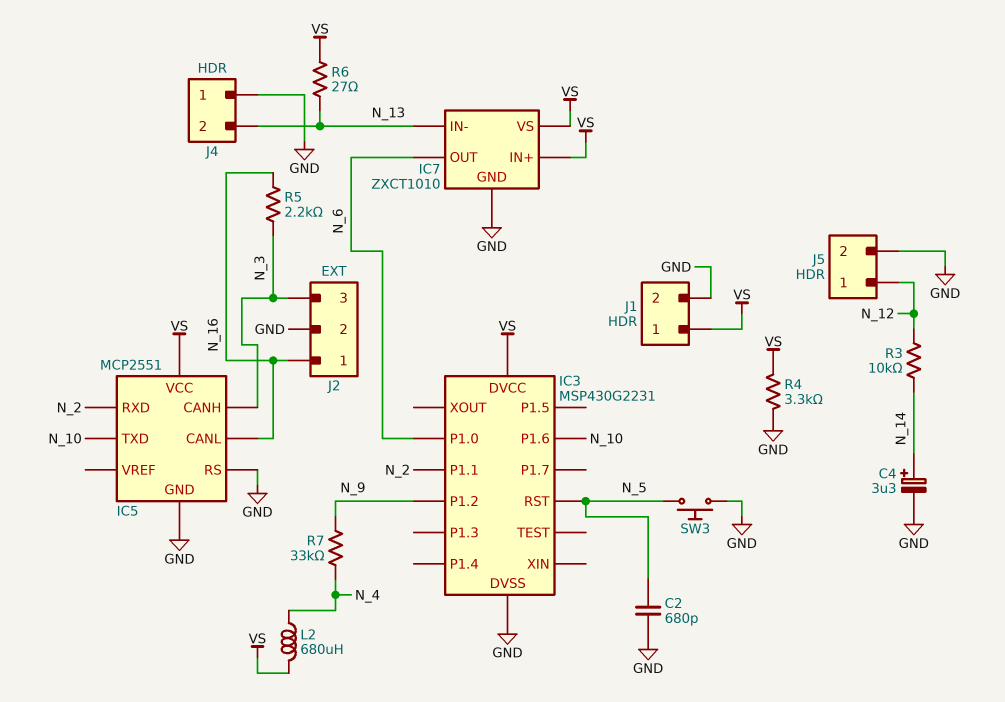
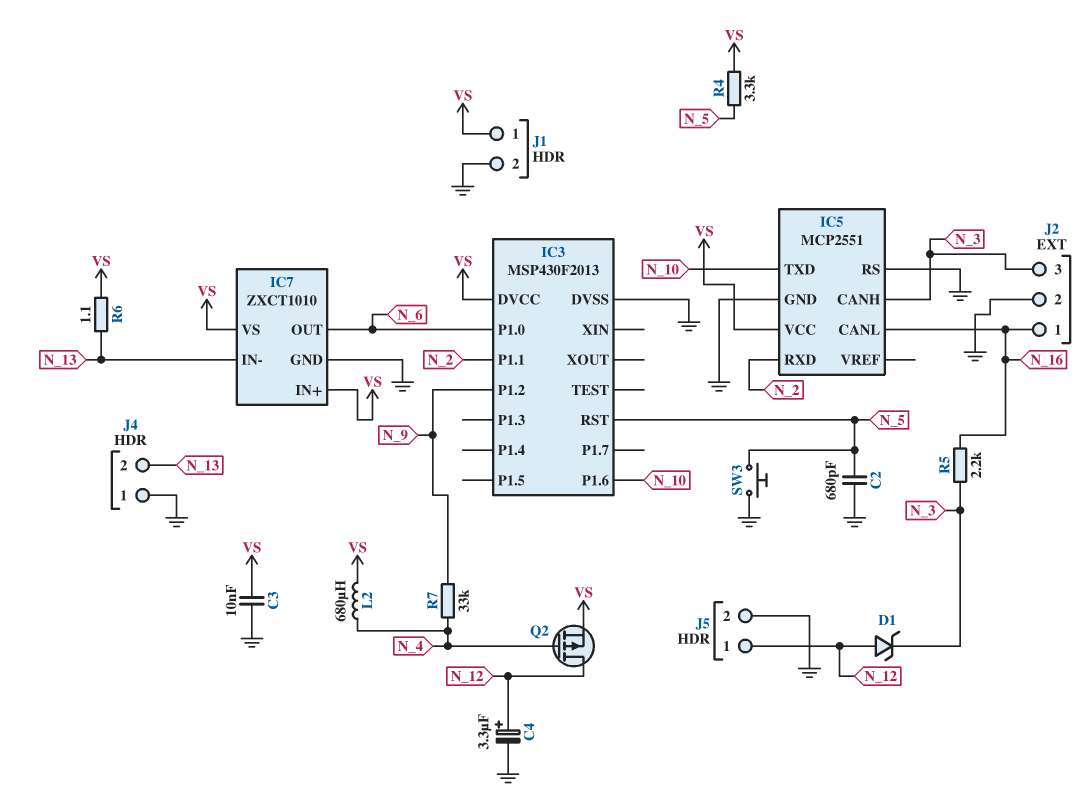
C3: none -> 10nF (GND, VS)
C4: 3.3uF (plus N_14, minus GND) -> 3.3uF (plus N_12, minus GND)
D1: none -> zener (A N_12, K N_3)
IC3: MSP430G2231 -> MSP430F2013
Q2: none -> PMOS (G N_4, D N_12, S VS)
R3: 10k (N_12, N_14) -> none
R4: 3.3k (GND, VS) -> 3.3k (N_5, VS)
R6: 27 (N_13, VS) -> 1.1 (N_13, VS)

